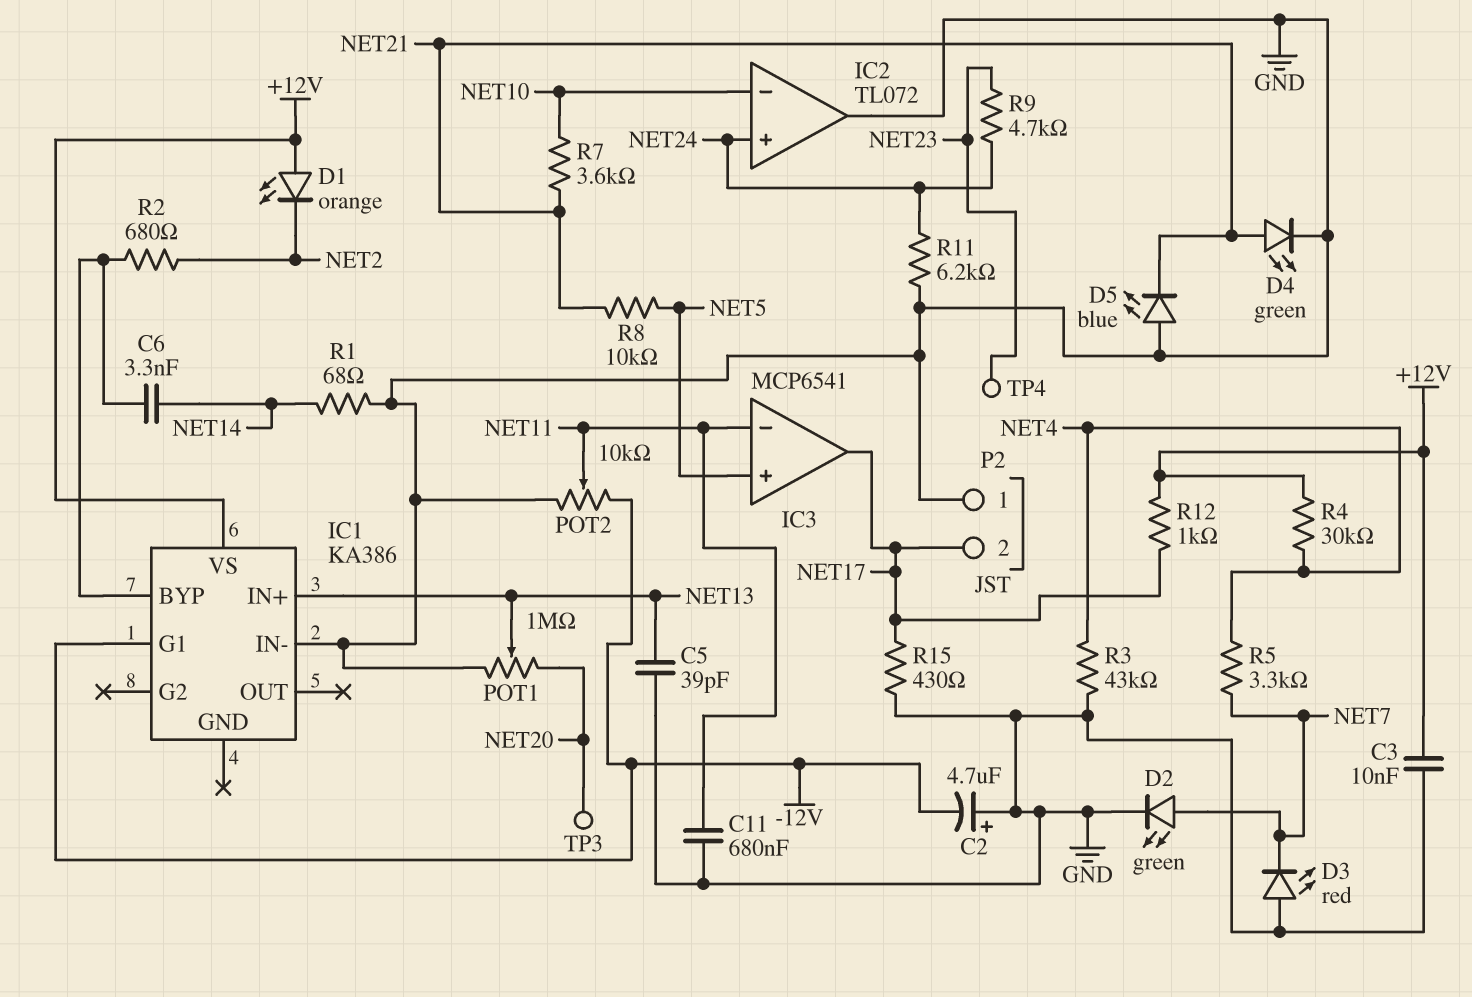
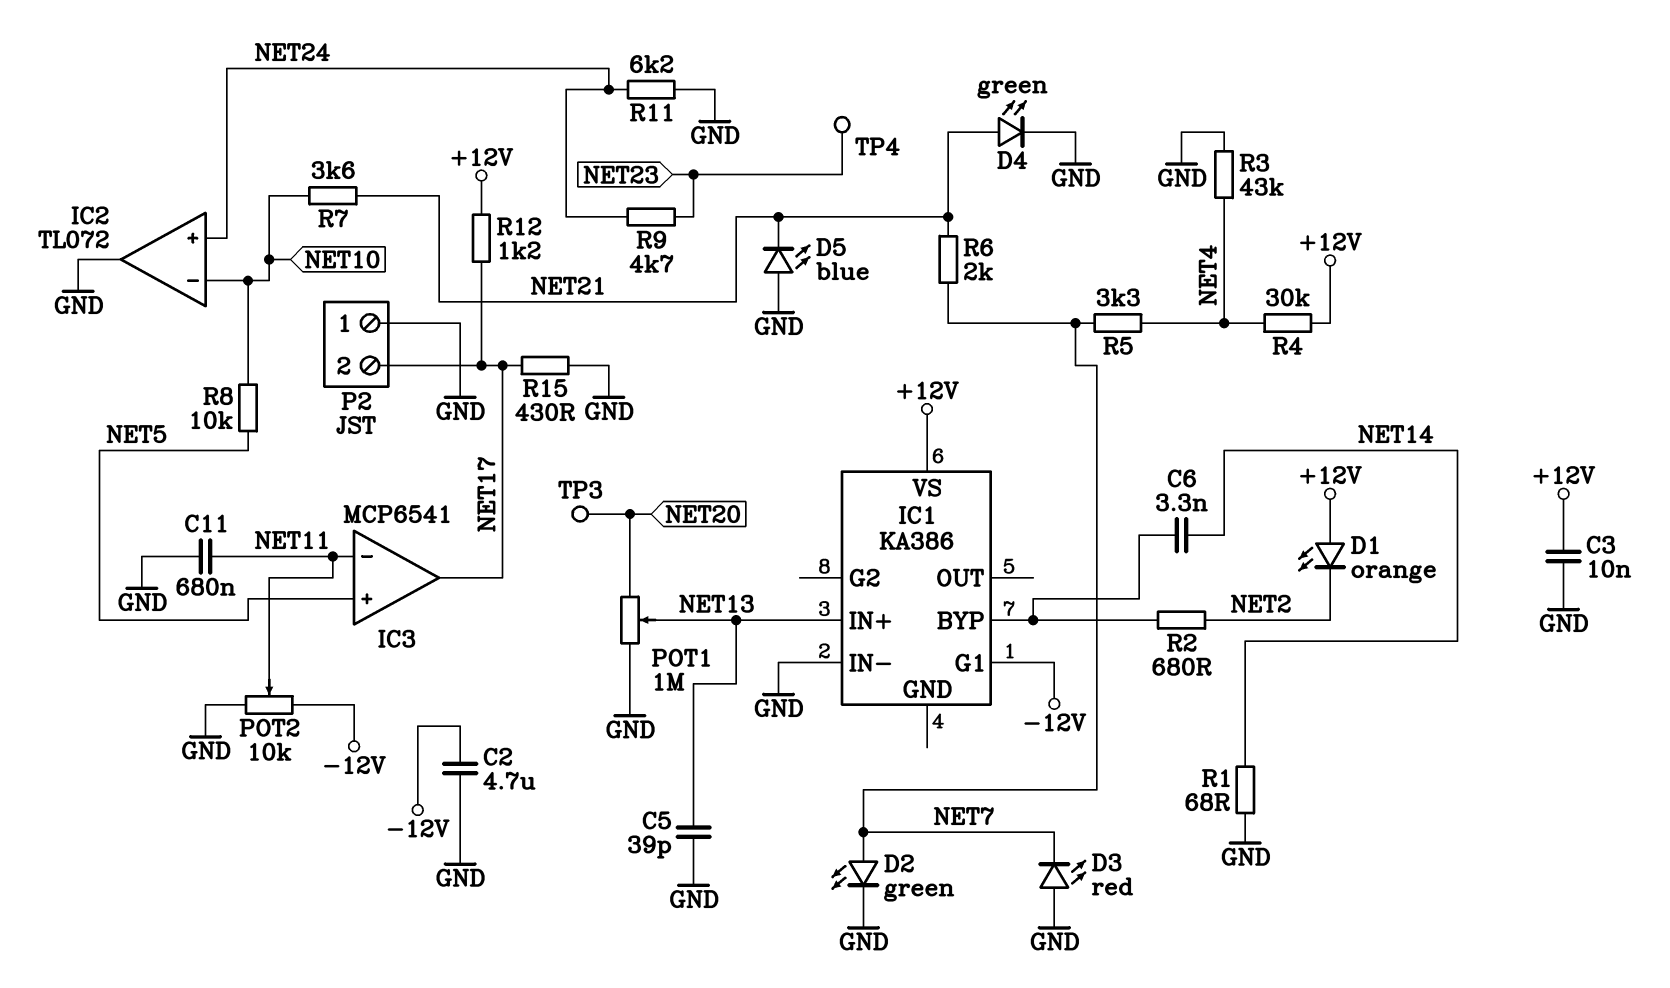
C2: 4.7uF (plus GND, minus -12V) -> 4.7uF (-12V, GND)
R6: none -> 2k (NET7, NET21)
R8: 10k (NET5, NET21) -> 10k (NET5, NET10)
R12: 1k (+12V, NET17) -> 1.2k (+12V, NET17)

